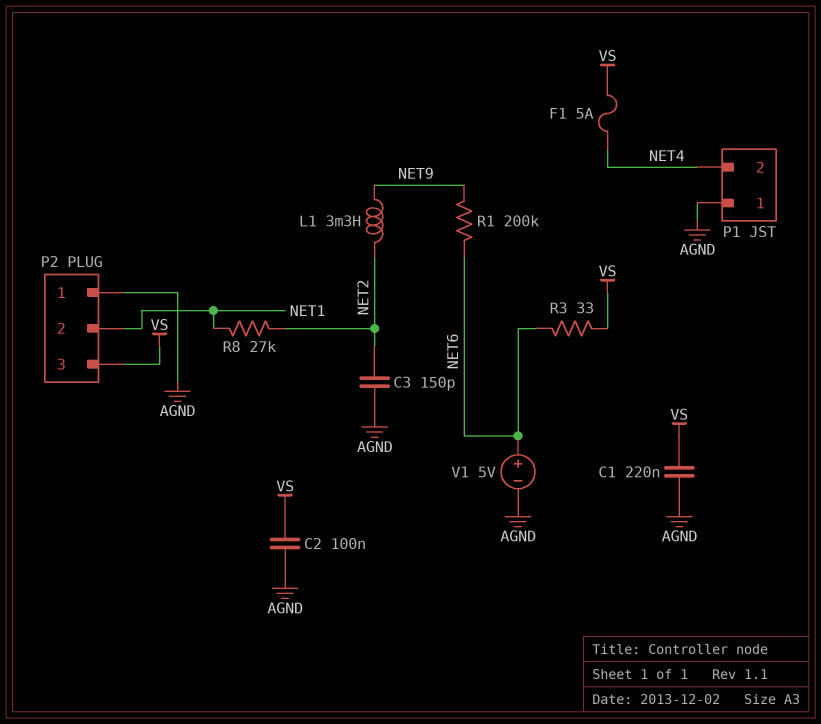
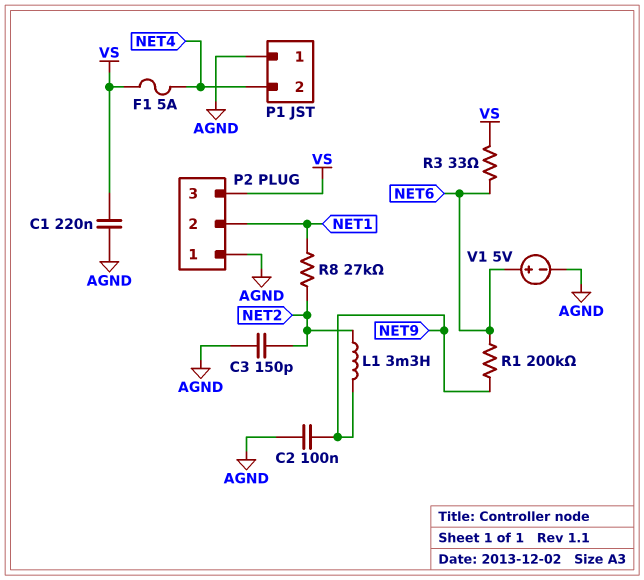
C2: 100nF (AGND, VS) -> 100nF (AGND, NET9)

